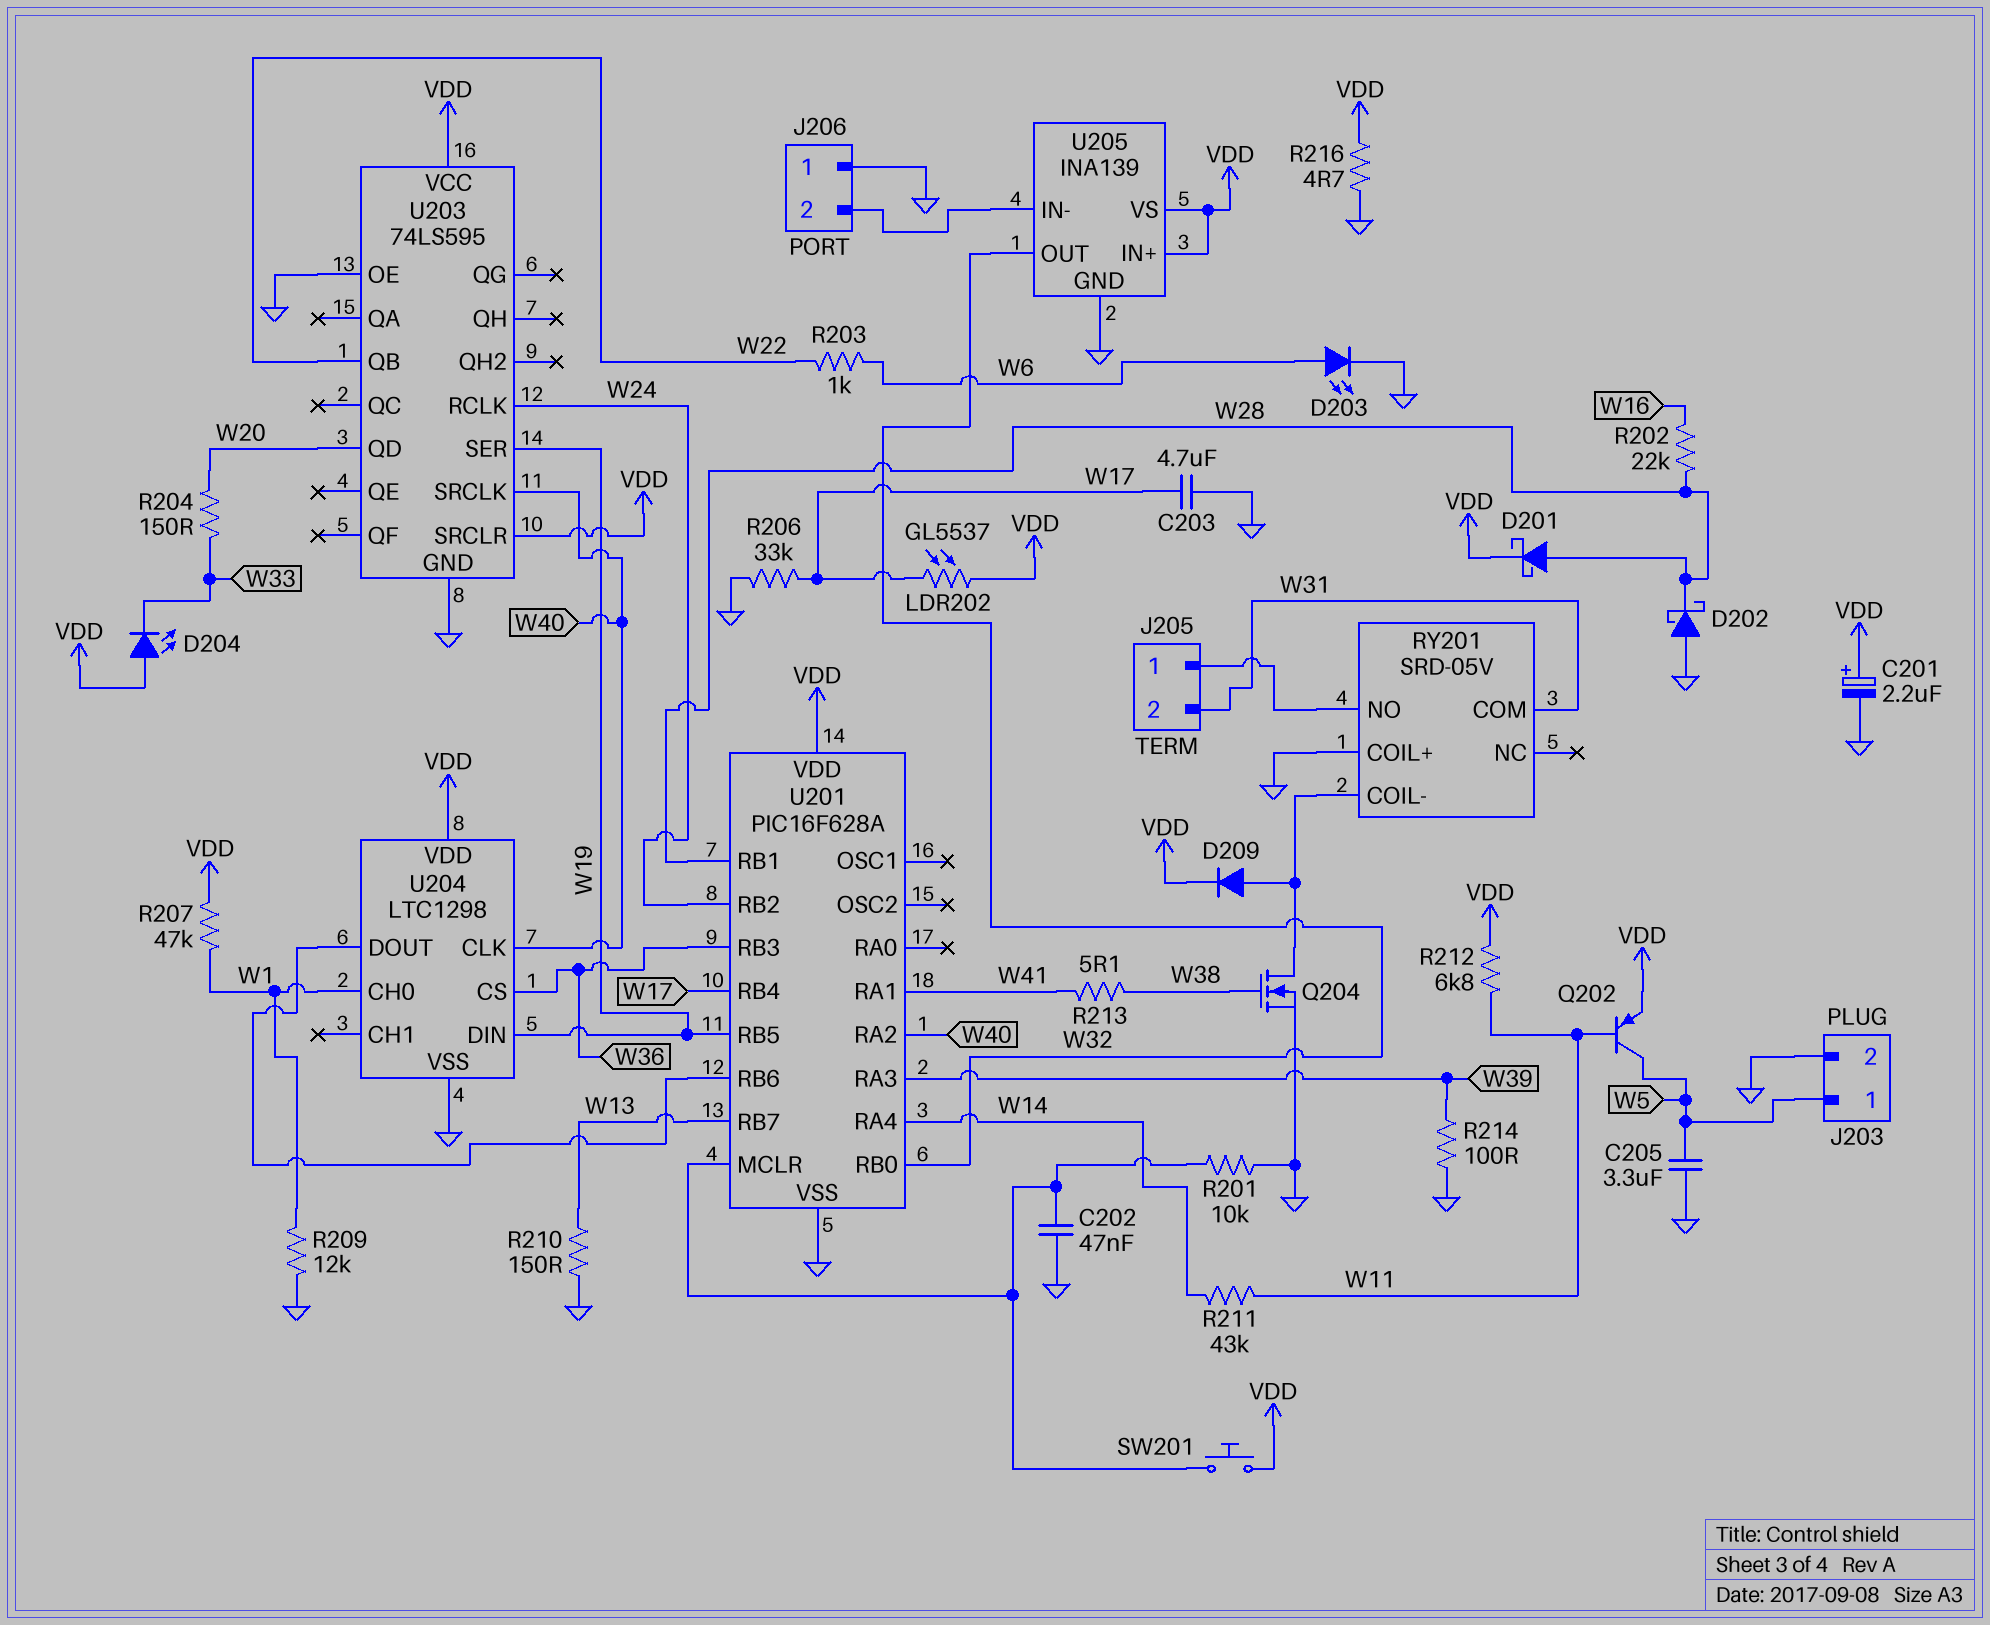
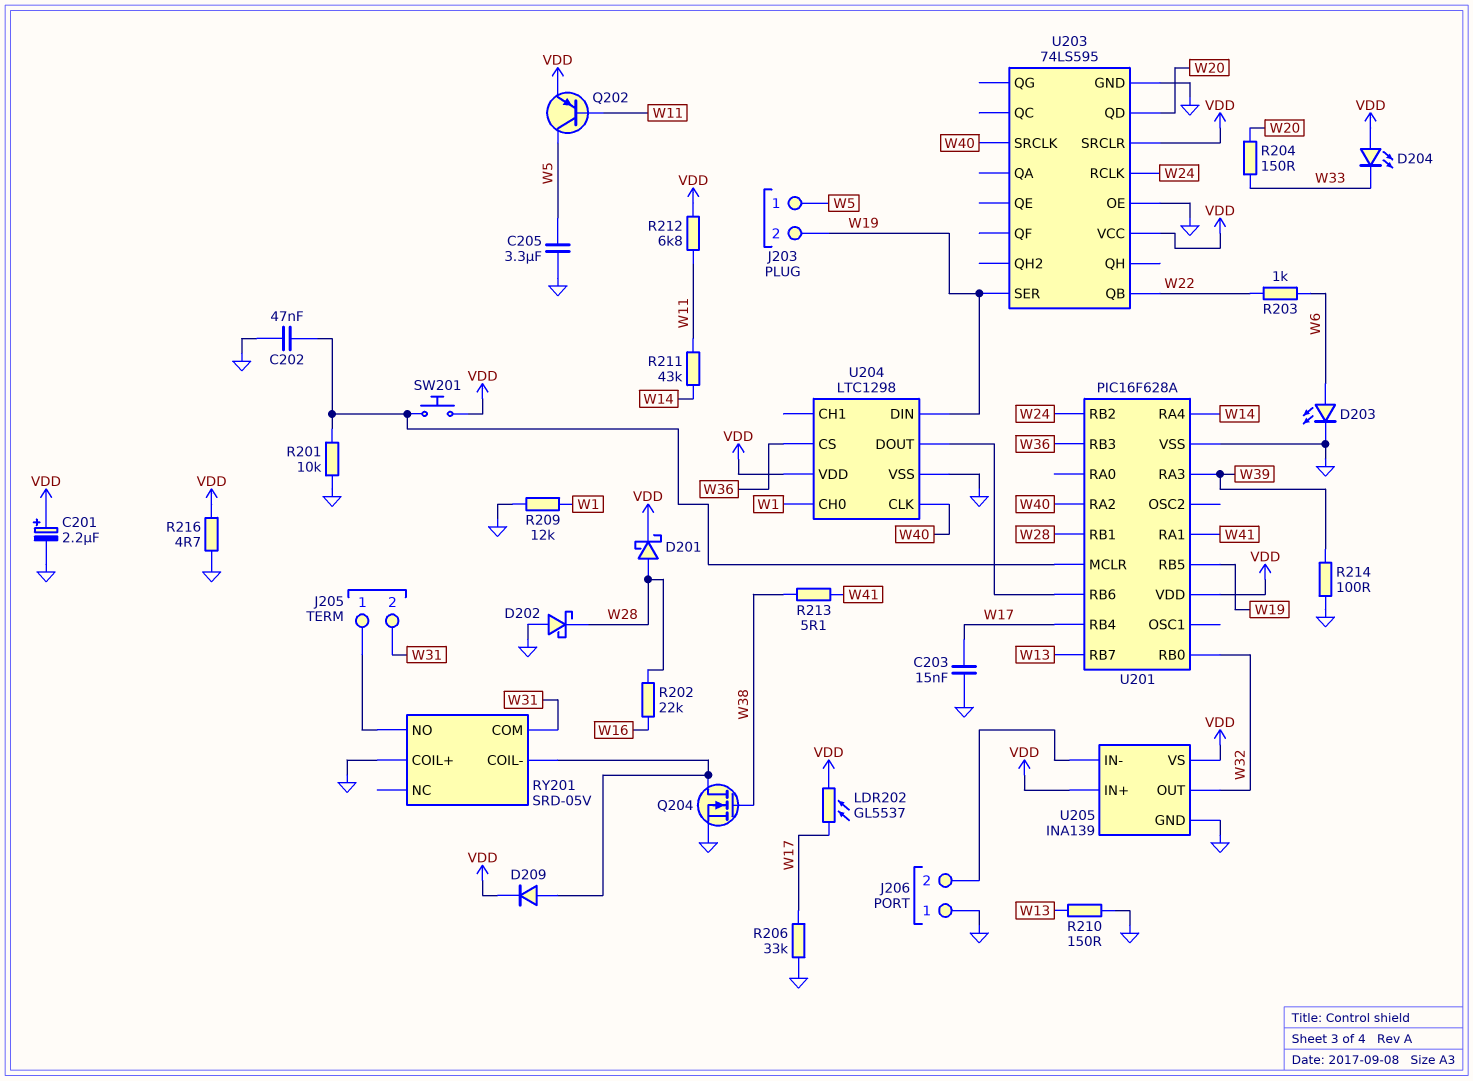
C203: 4.7uF (GND, W17) -> 15nF (GND, W17)
J203 pin 2: GND -> W19
R207: 47k (VDD, W1) -> none

